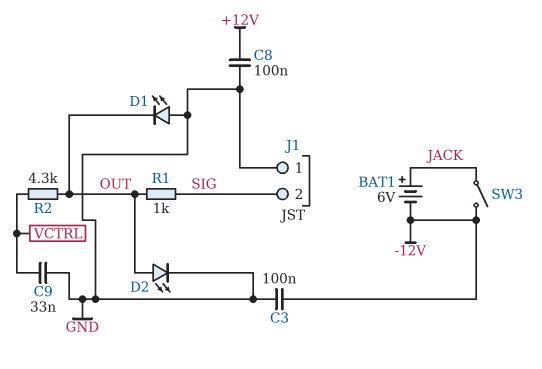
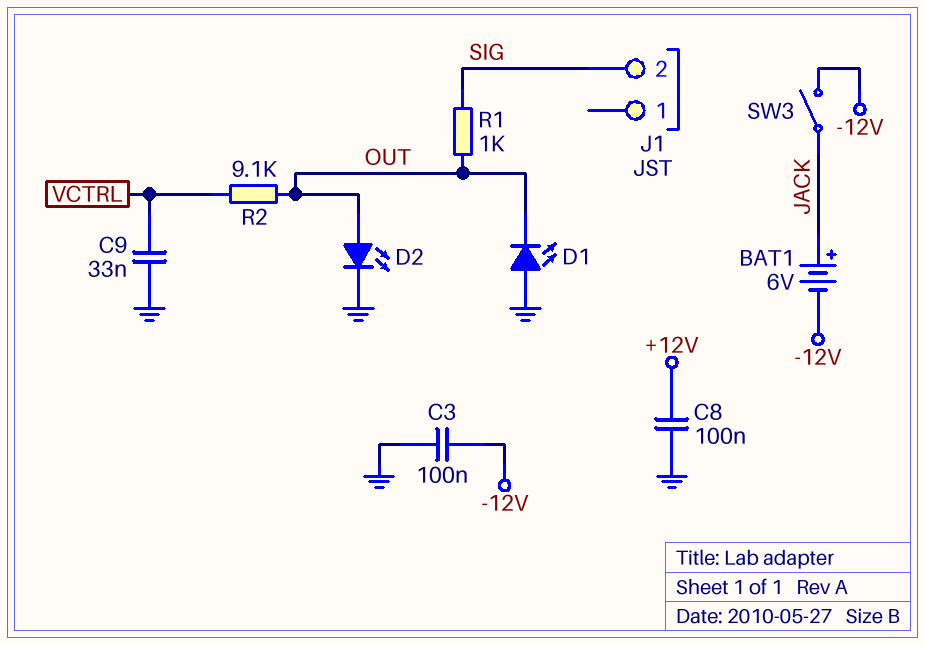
J1 pin 1: GND -> none
R2: 4.3k (OUT, VCTRL) -> 9.1k (OUT, VCTRL)

